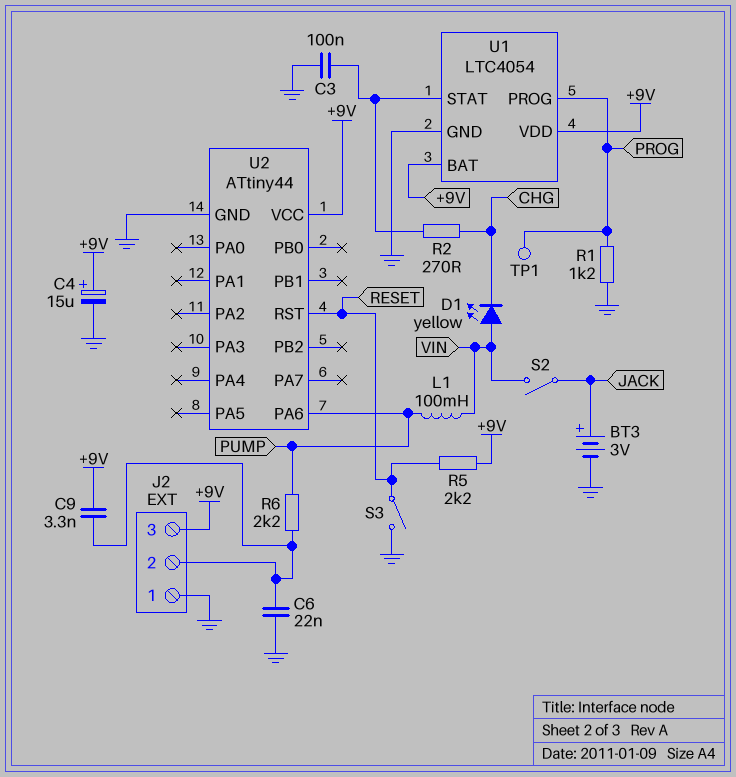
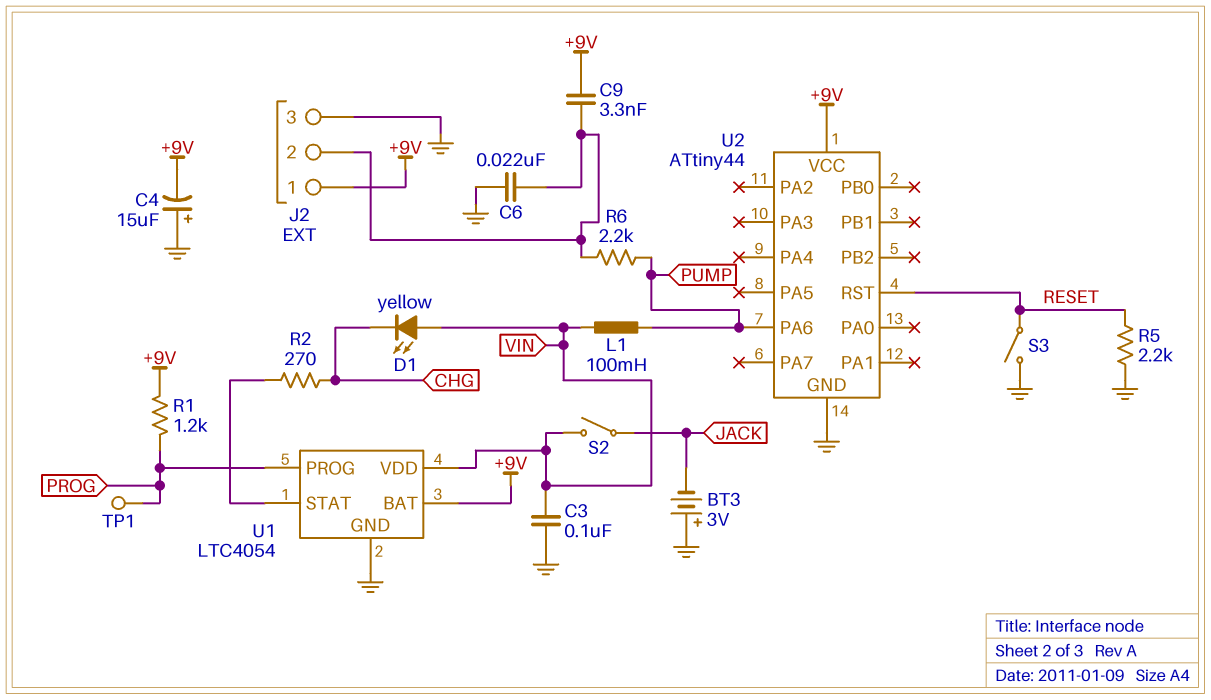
BT3: 3V (plus JACK, minus GND) -> 3V (plus GND, minus JACK)
C3: 100nF (GND, U1/STAT) -> 100nF (GND, VIN)
C4: 15uF (plus +9V, minus GND) -> 15uF (plus GND, minus +9V)
J2 pin 1: GND -> +9V
J2 pin 3: +9V -> GND
R1: 1.2k (GND, PROG) -> 1.2k (+9V, PROG)
R5: 2.2k (+9V, RESET) -> 2.2k (GND, RESET)
U1 pin VDD: +9V -> VIN

